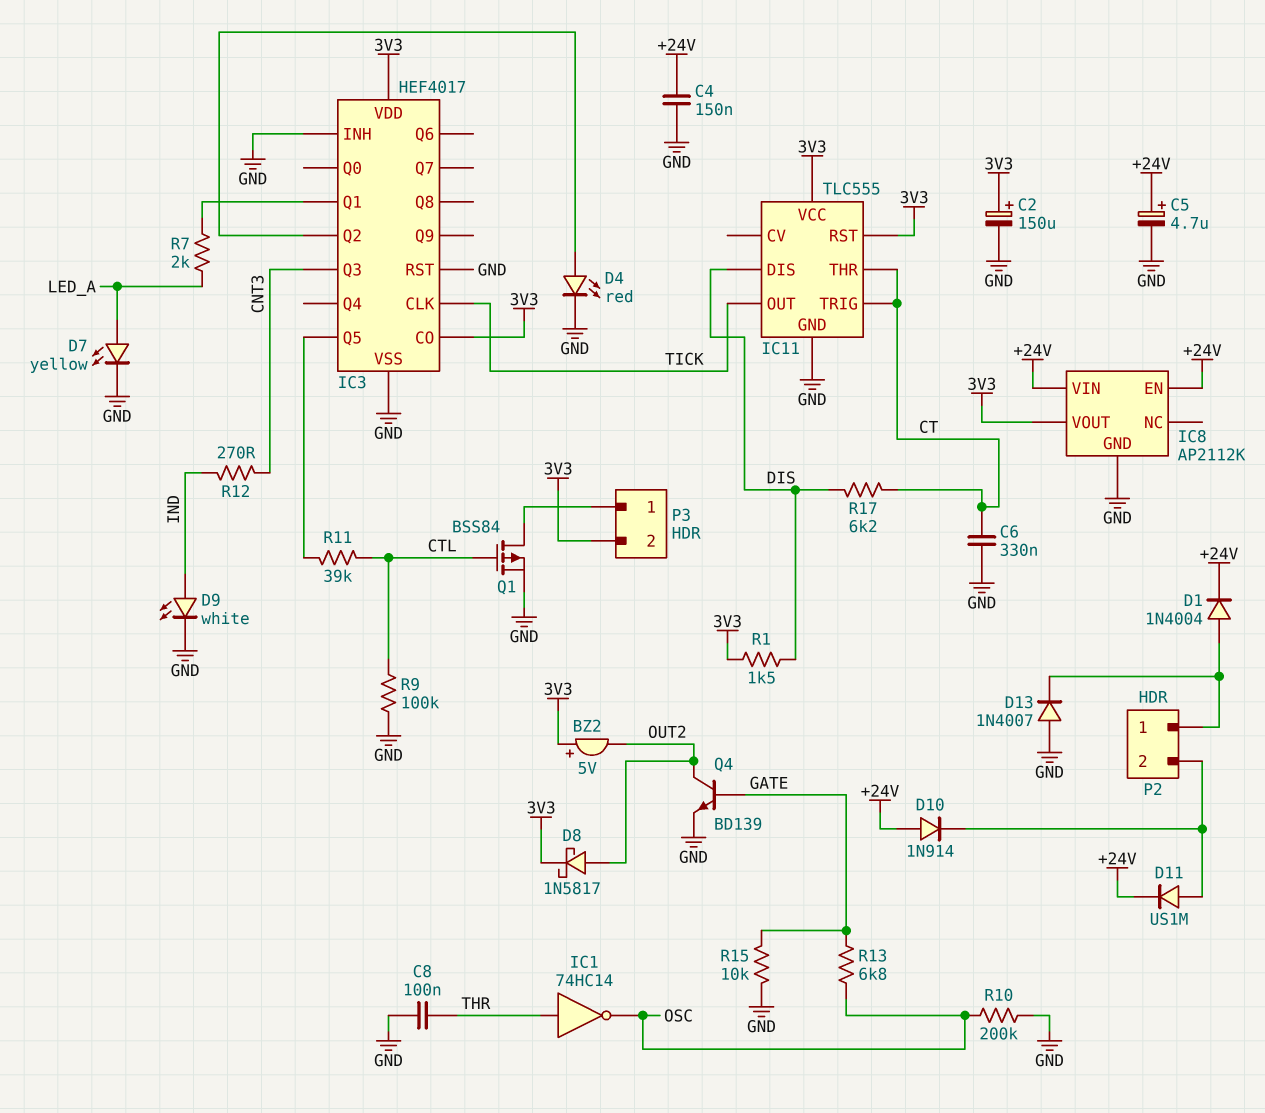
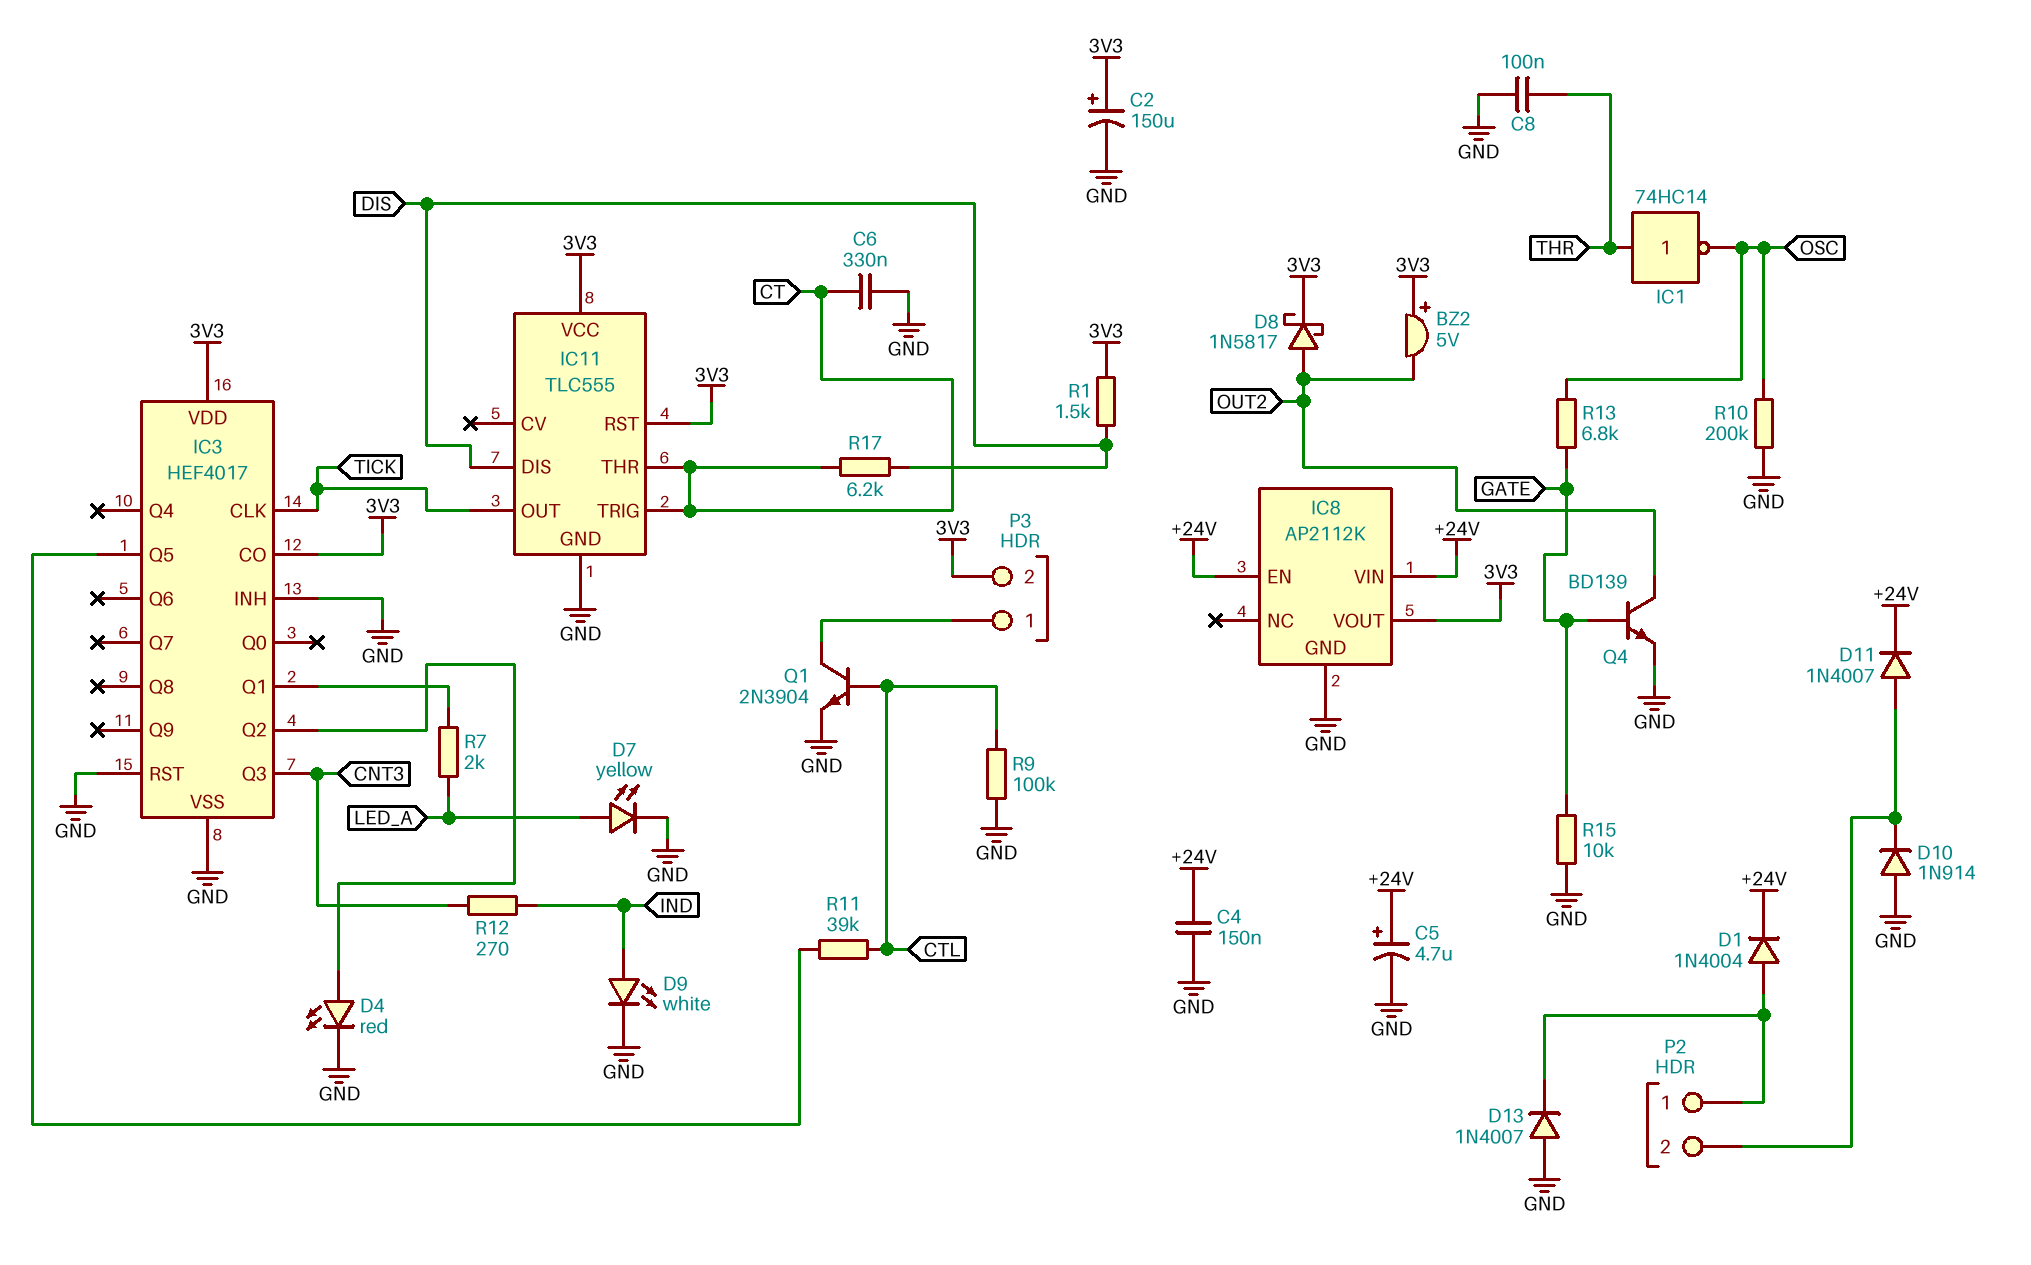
D10: diode 1N914 (A +24V, K P2/2) -> diode 1N914 (A GND, K P2/2)
D11: diode US1M (A P2/2, K +24V) -> diode 1N4007 (A P2/2, K +24V)
Q1: PMOS BSS84 (G CTL, D P3/1, S GND) -> NPN 2N3904 (B CTL, C P3/1, E GND)

